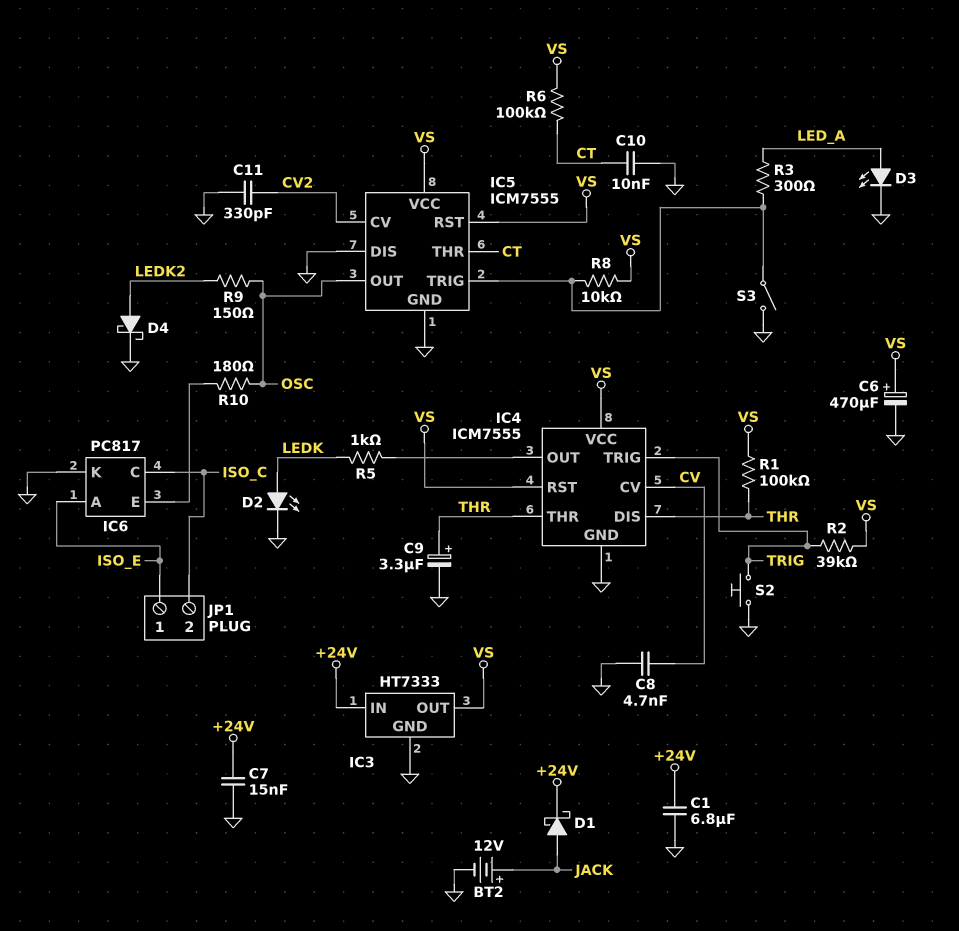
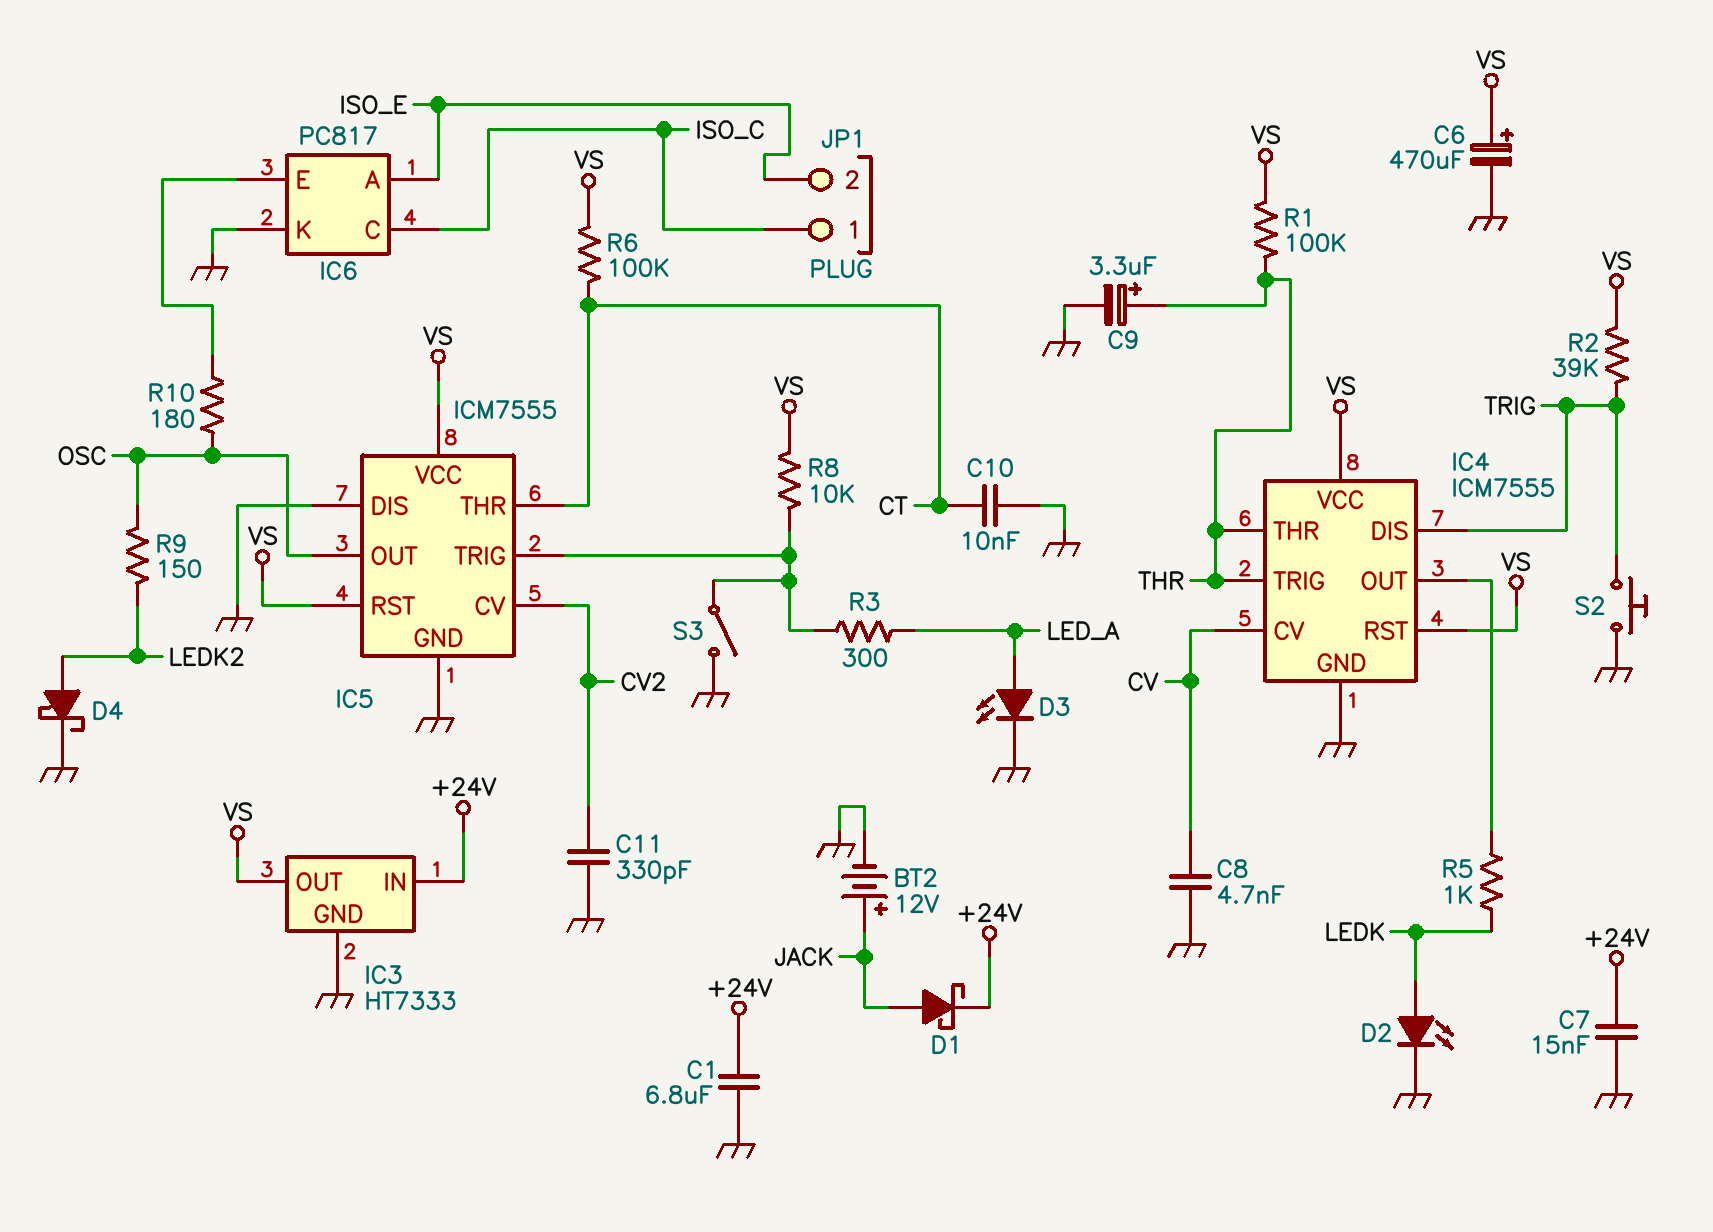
IC4 pin DIS: THR -> TRIG
IC4 pin TRIG: TRIG -> THR
JP1 pin 1: ISO_E -> ISO_C
JP1 pin 2: ISO_C -> ISO_E

